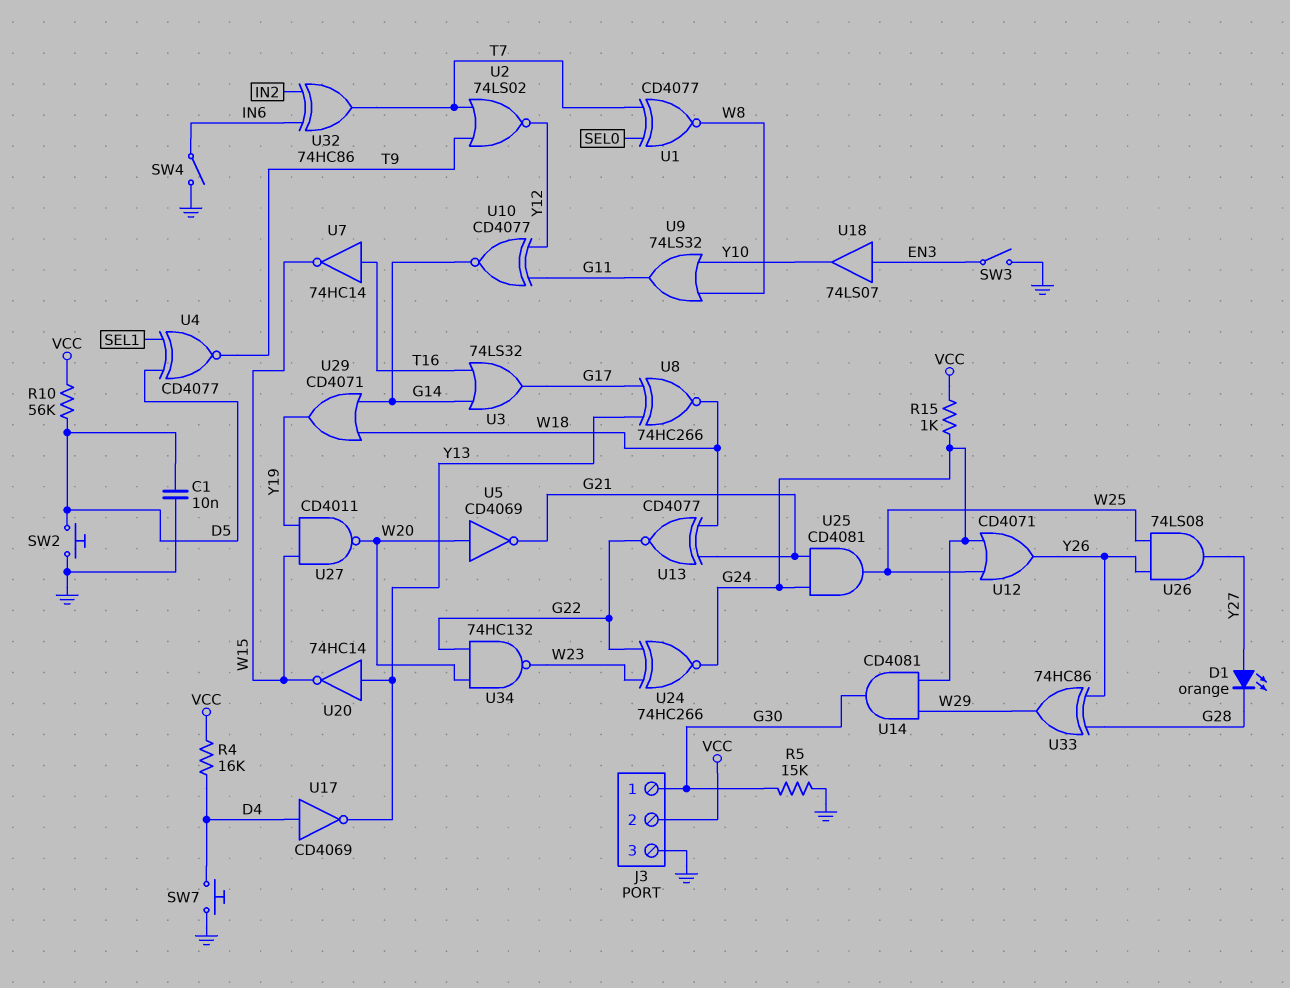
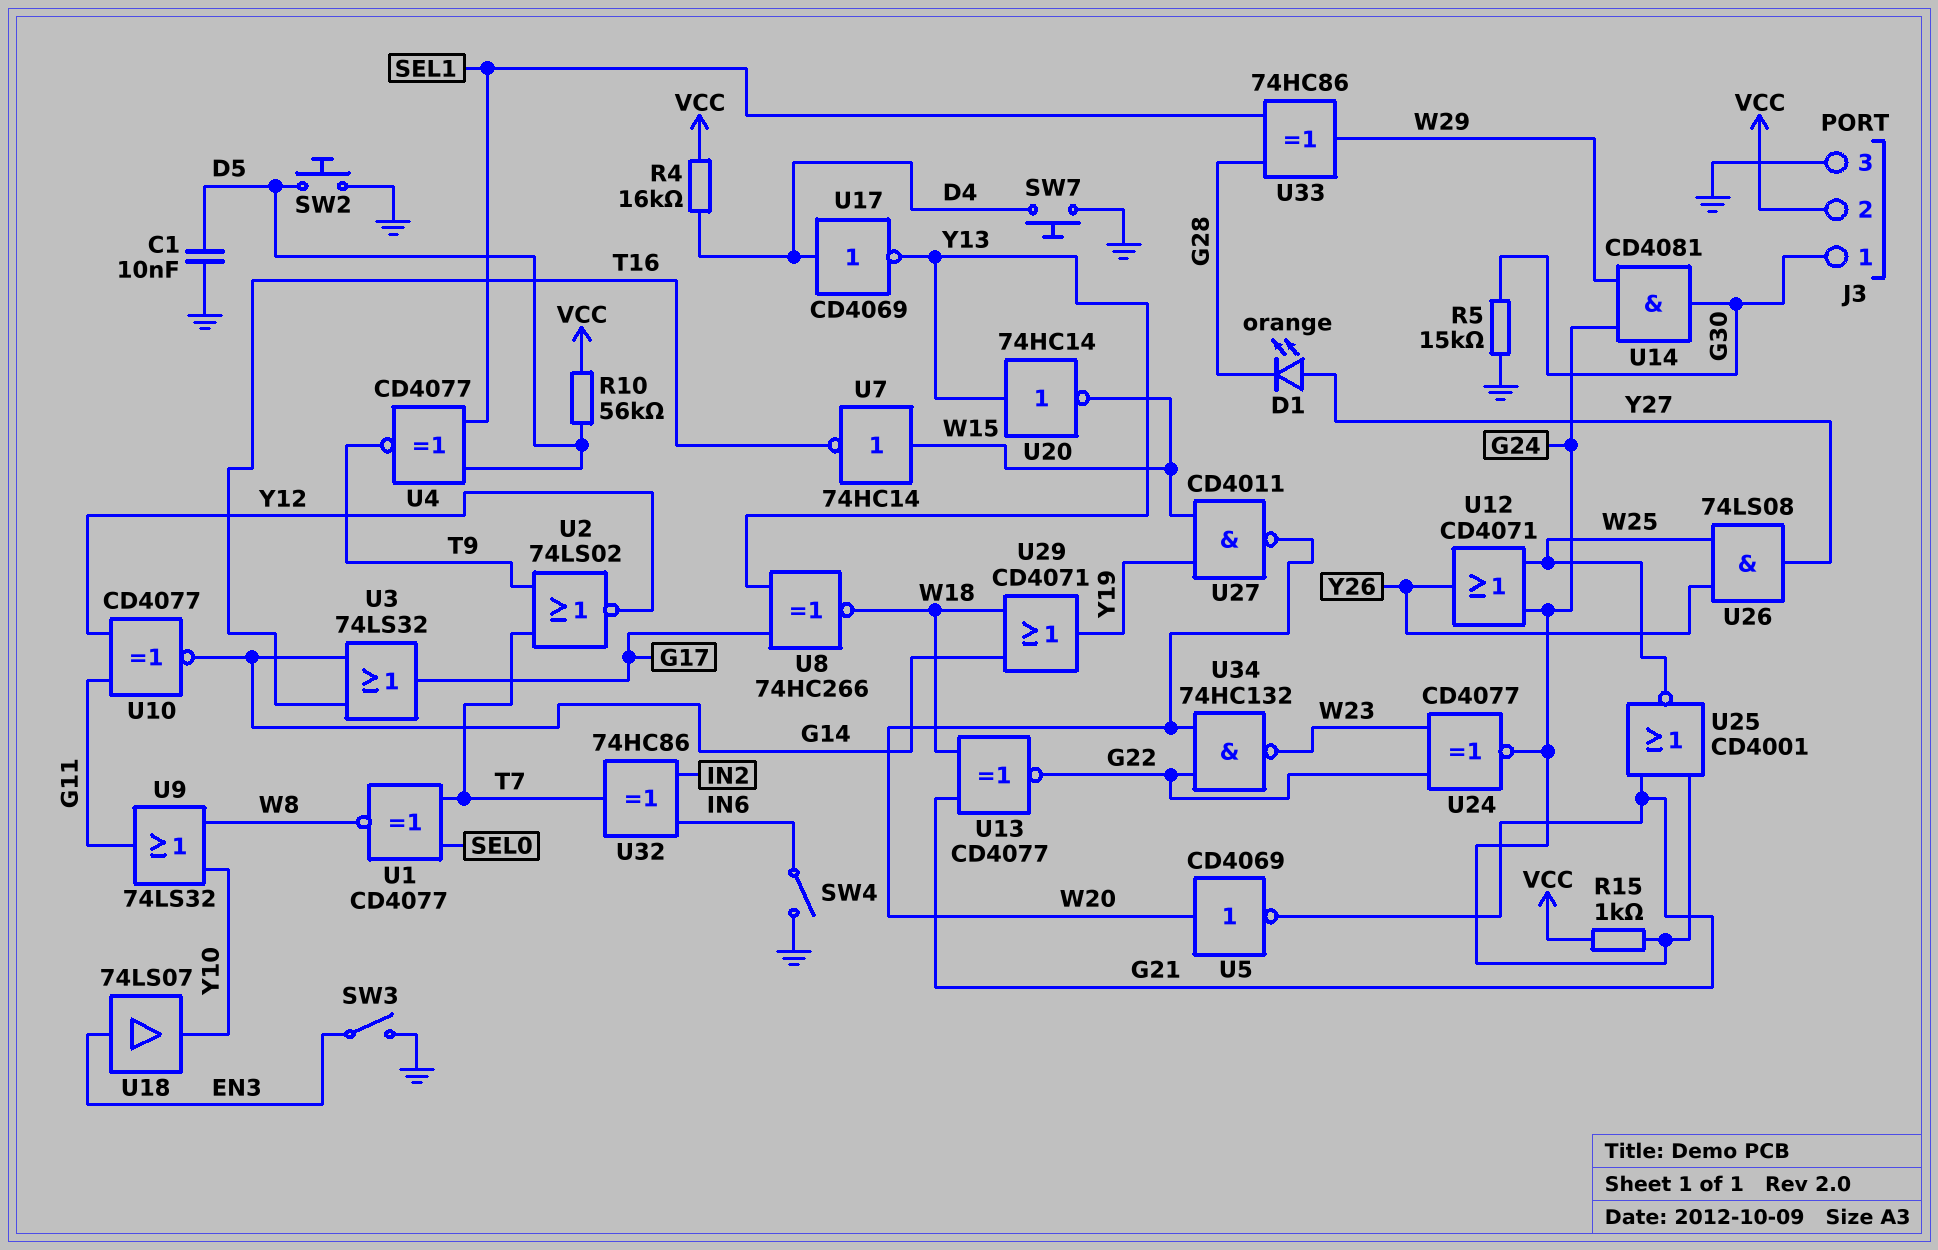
U7: NOT 74HC14 (in T16, out W15) -> NOT 74HC14 (in W15, out T16)
U24: XNOR 74HC266 (in G22, in W23, out G24) -> XNOR CD4077 (in G22, in W23, out G24)
U25: AND CD4081 (in G21, in G24, out W25) -> NOR CD4001 (in G21, in G24, out W25)
U33: XOR 74HC86 (in G28, in Y26, out W29) -> XOR 74HC86 (in G28, in SEL1, out W29)

